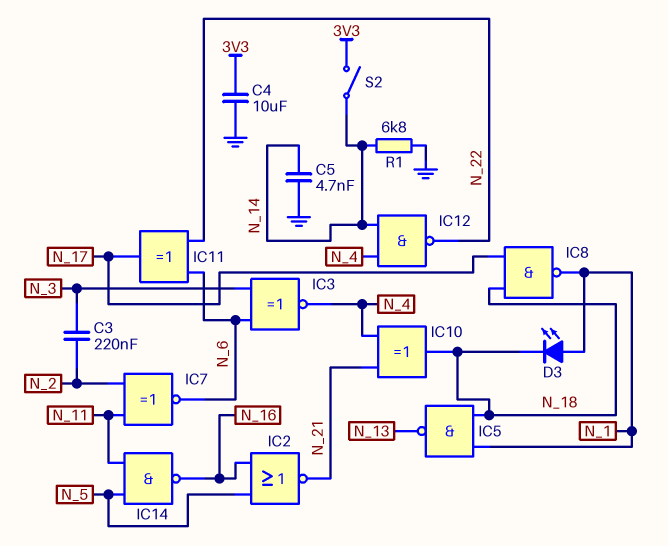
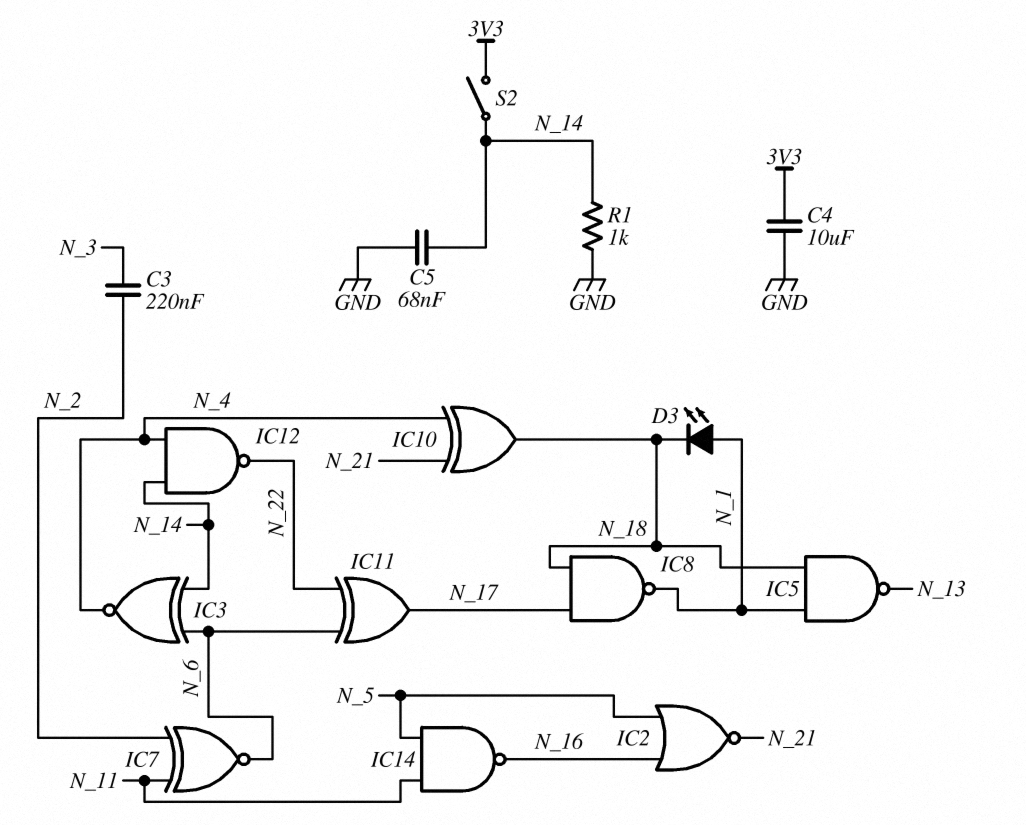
C5: 4.7nF (GND, N_14) -> 68nF (GND, N_14)
IC3: XNOR (in N_3, in N_6, out N_4) -> XNOR (in N_6, in N_14, out N_4)
R1: 6.8k (GND, N_14) -> 1k (GND, N_14)

